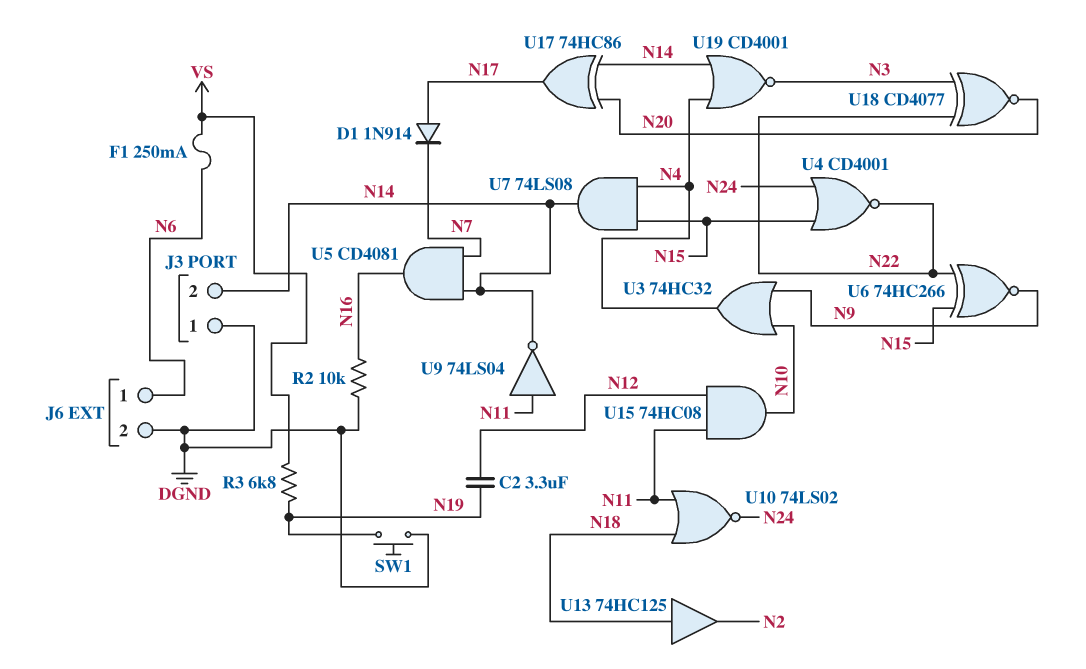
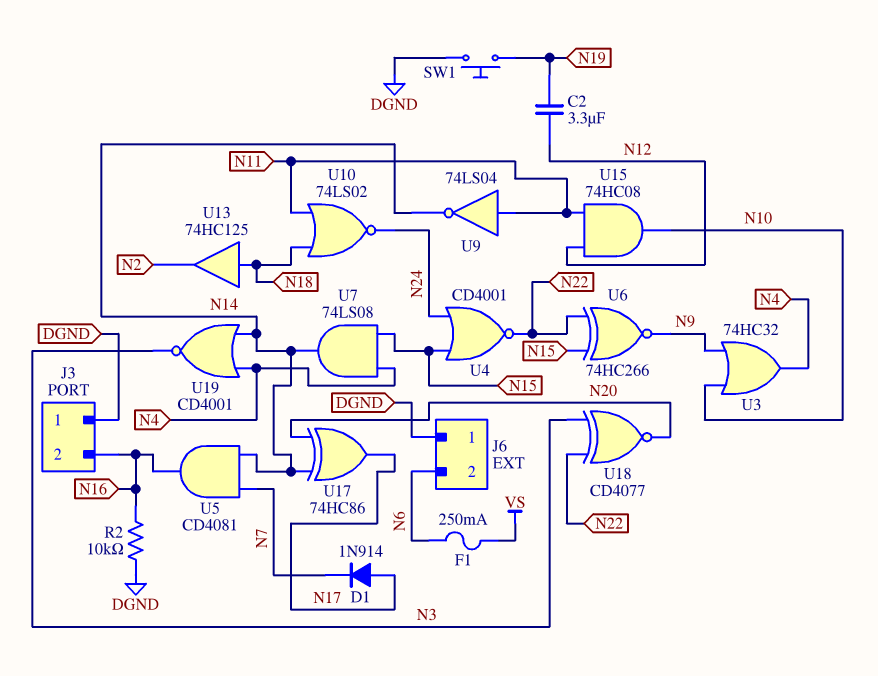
J3 pin 2: N14 -> N16
J6 pin 1: N6 -> DGND
J6 pin 2: DGND -> N6
R3: 6.8k (N19, VS) -> none

